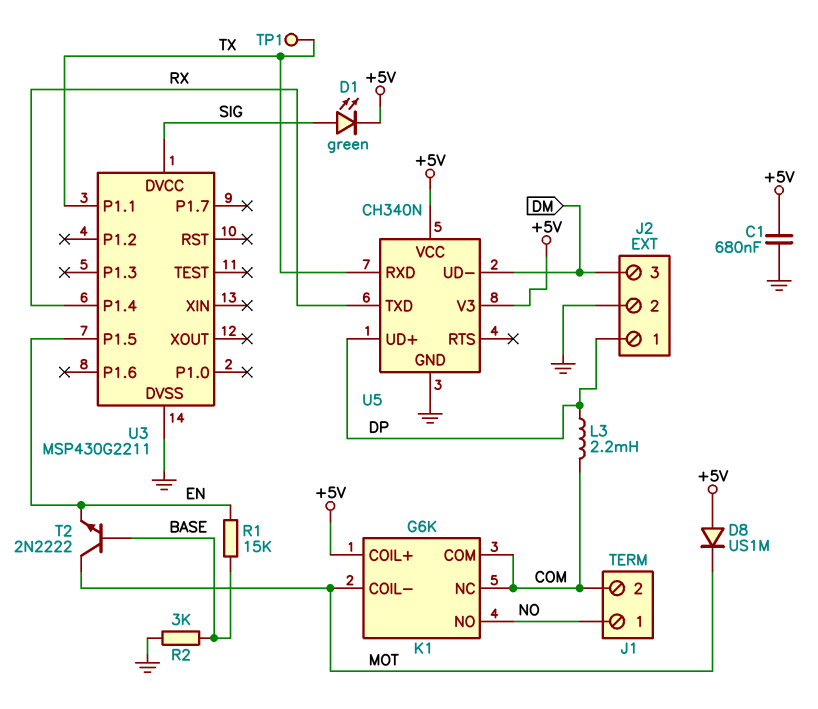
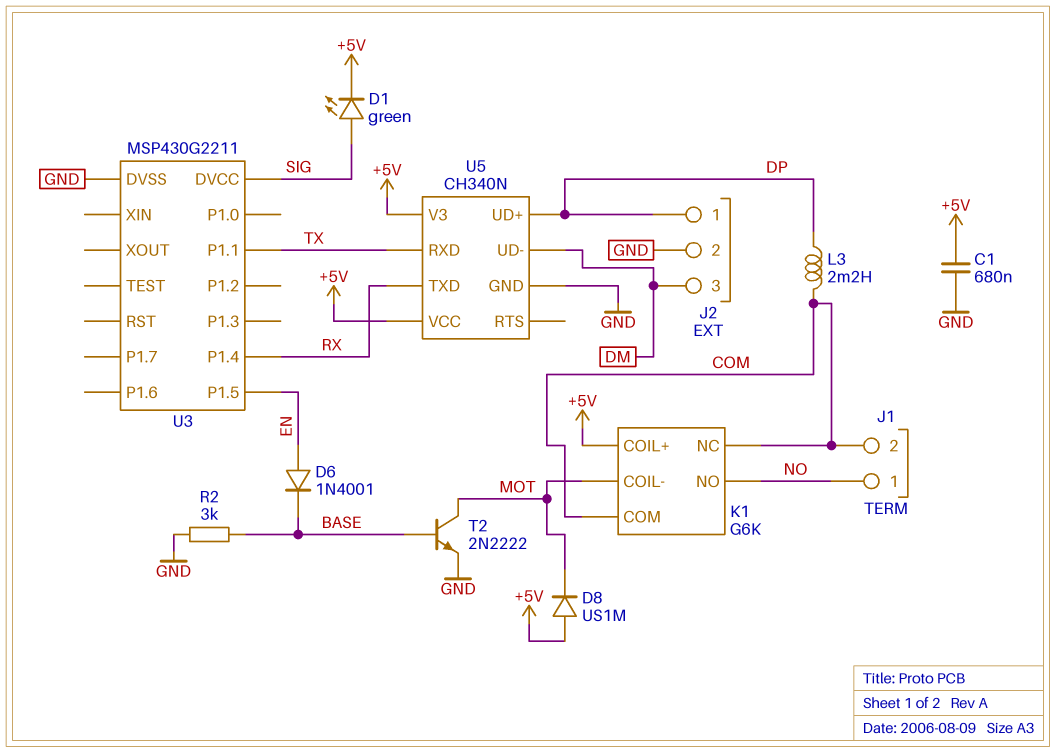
D6: none -> diode 1N4001 (A EN, K BASE)
R1: 15k (BASE, EN) -> none
T2: NPN 2N2222 (B BASE, C MOT, E EN) -> NPN 2N2222 (B BASE, C MOT, E GND)
TP1: test point (TX) -> none

